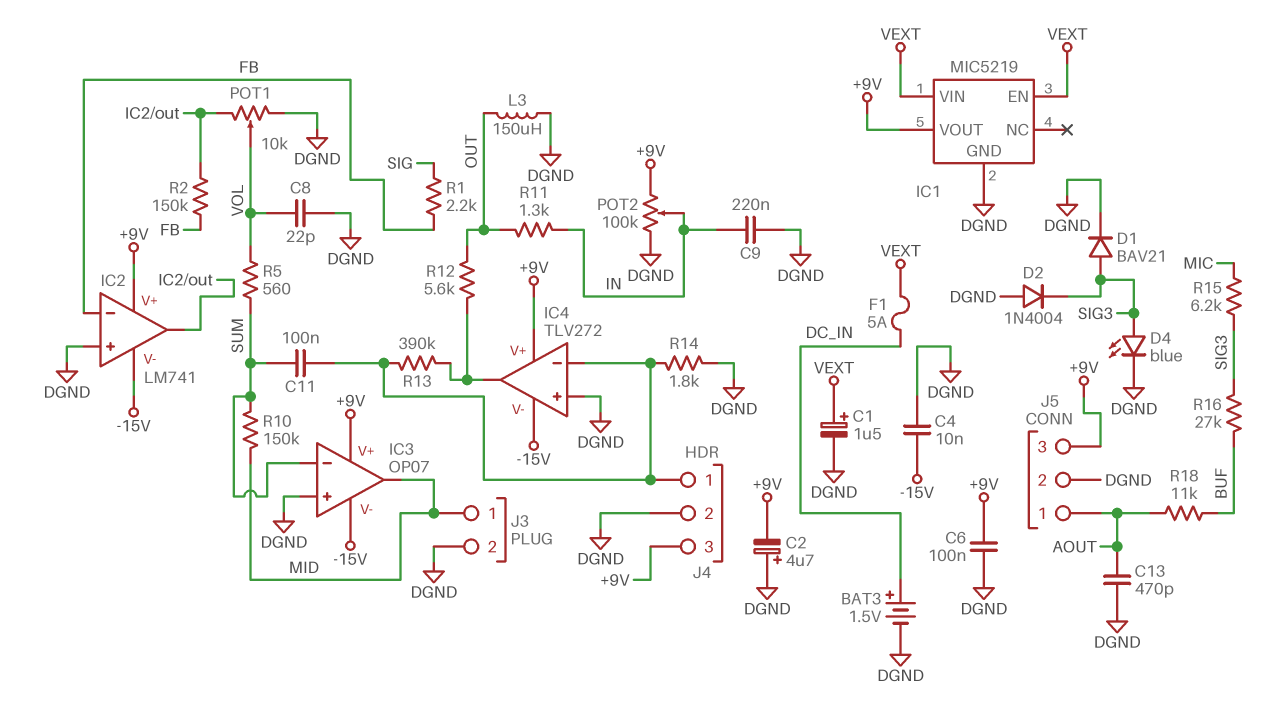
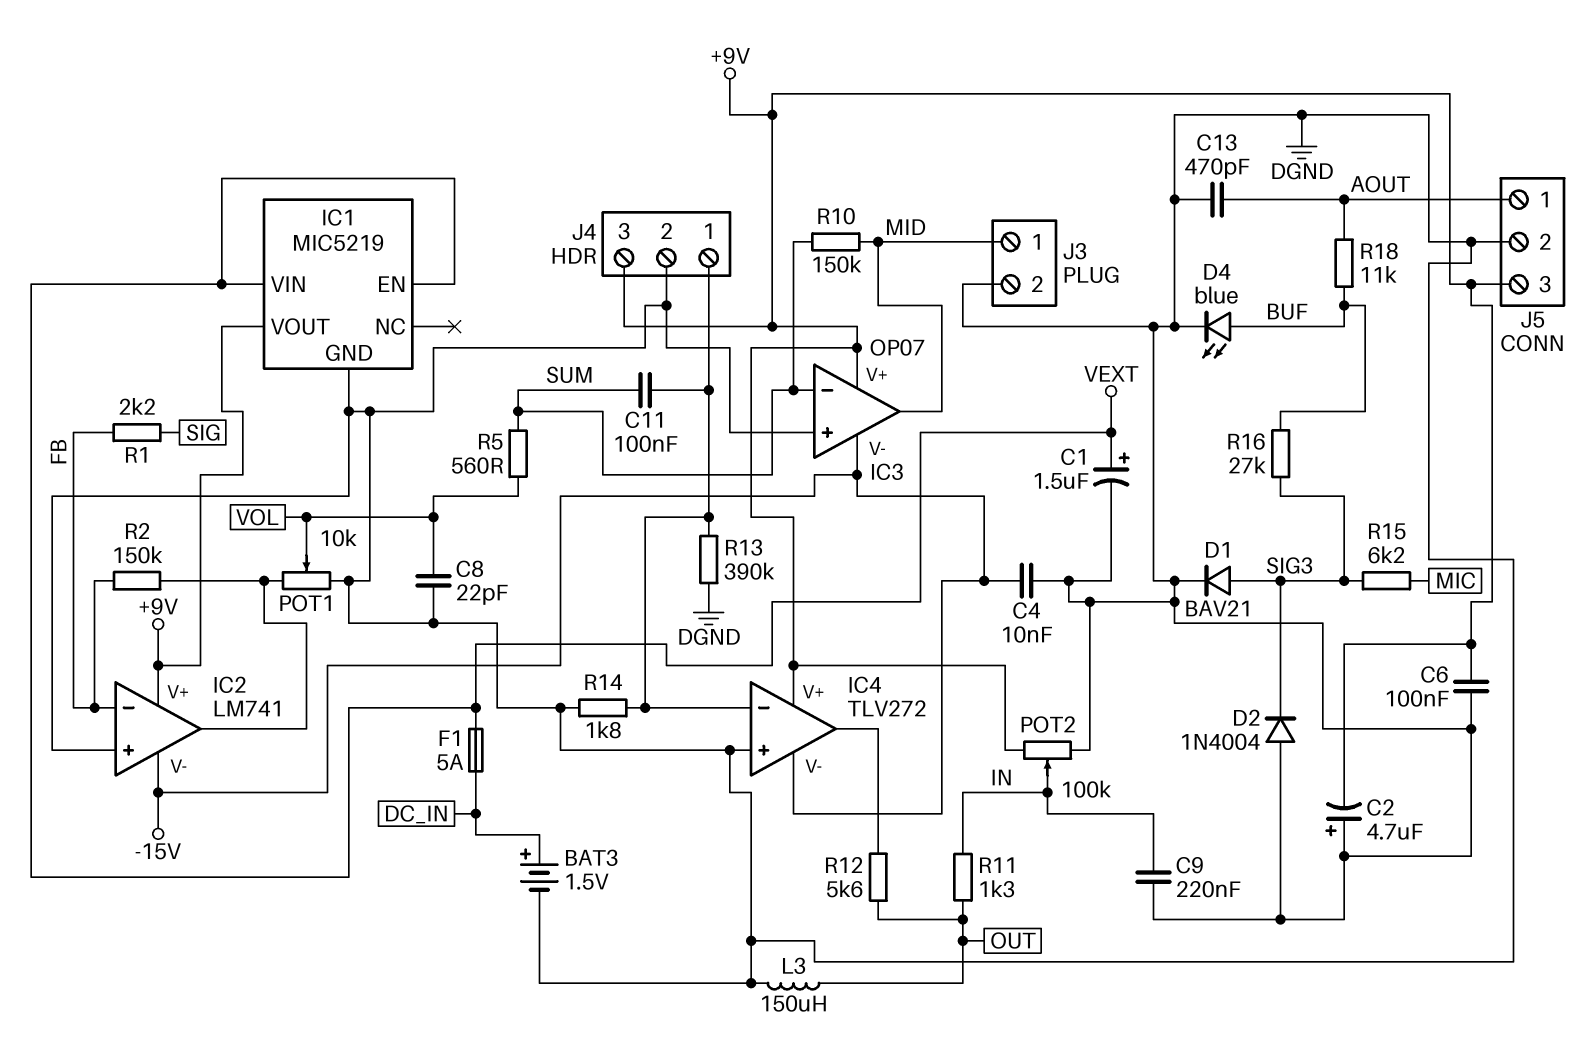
D4: LED blue (A SIG3, K DGND) -> LED blue (A BUF, K DGND)
R13: 390k (IC4/in-, IC4/out) -> 390k (DGND, IC4/in-)

